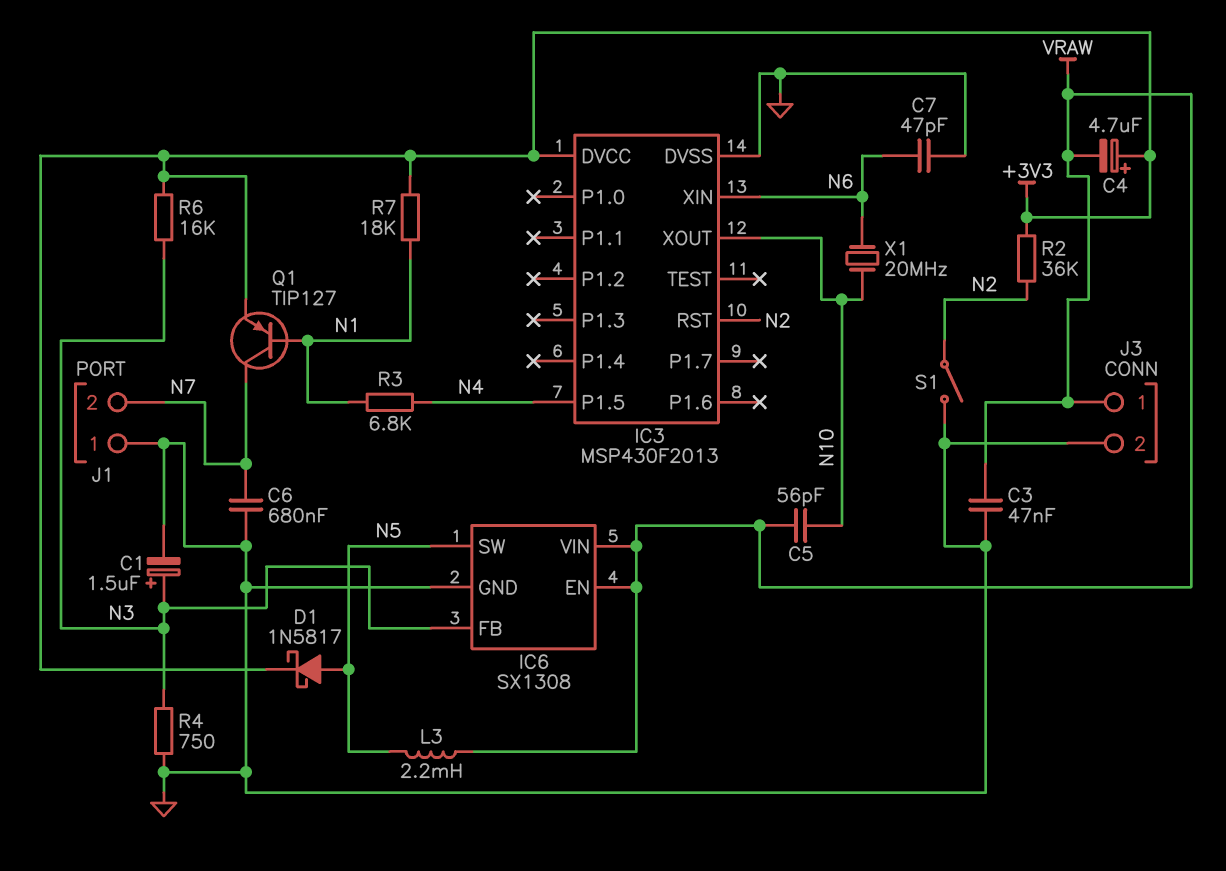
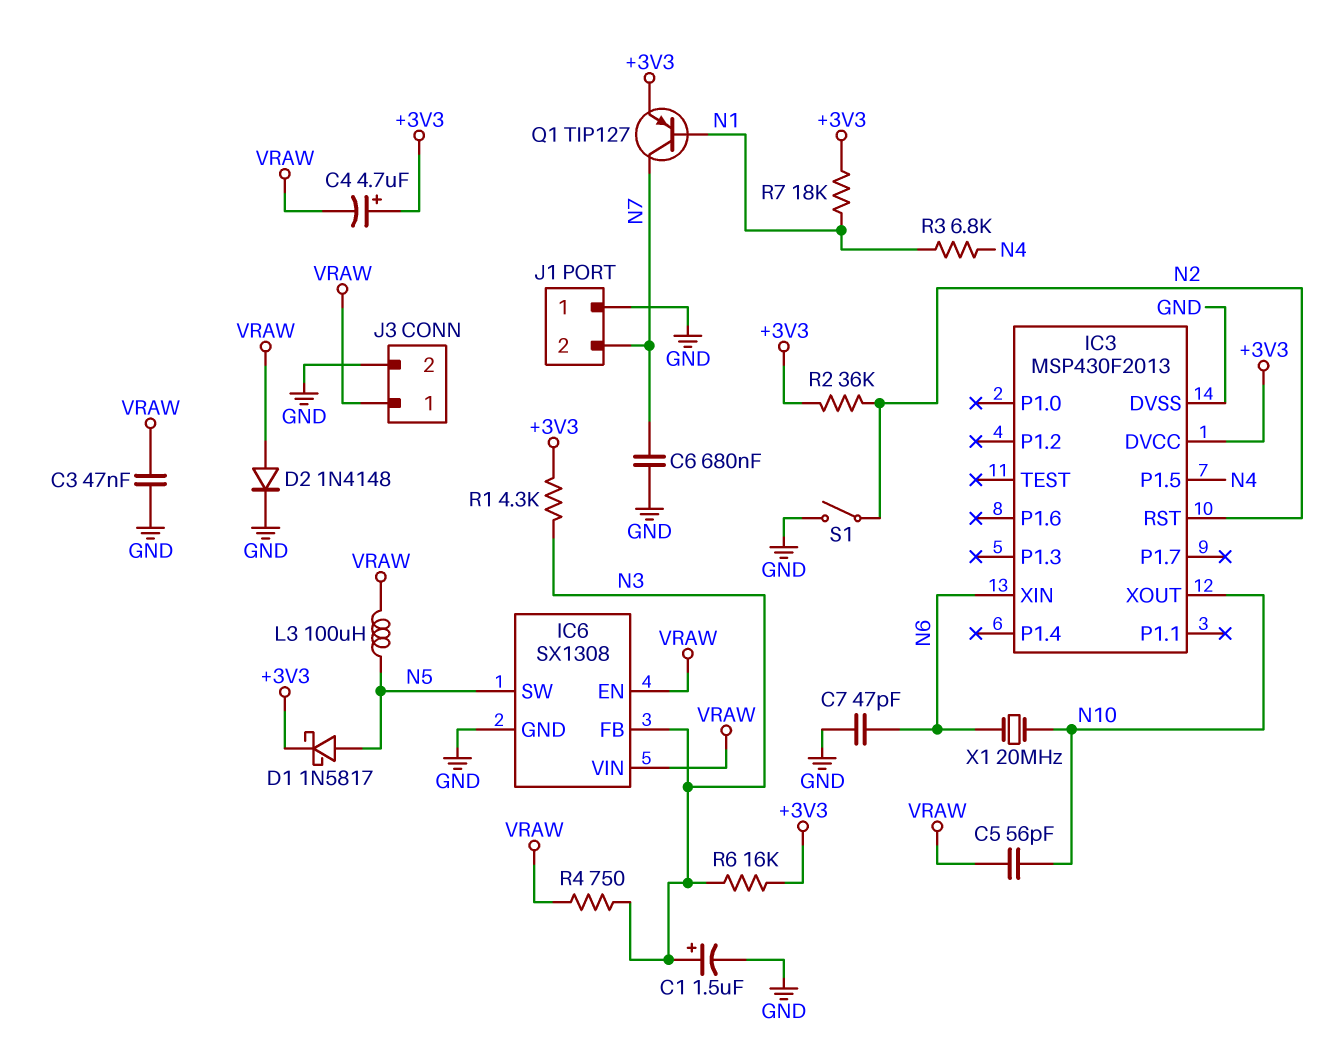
D2: none -> diode 1N4148 (A VRAW, K GND)
L3: 2.2mH (N5, VRAW) -> 100uH (N5, VRAW)
R1: none -> 4.3k (+3V3, N3)
R4: 750 (GND, N3) -> 750 (N3, VRAW)

